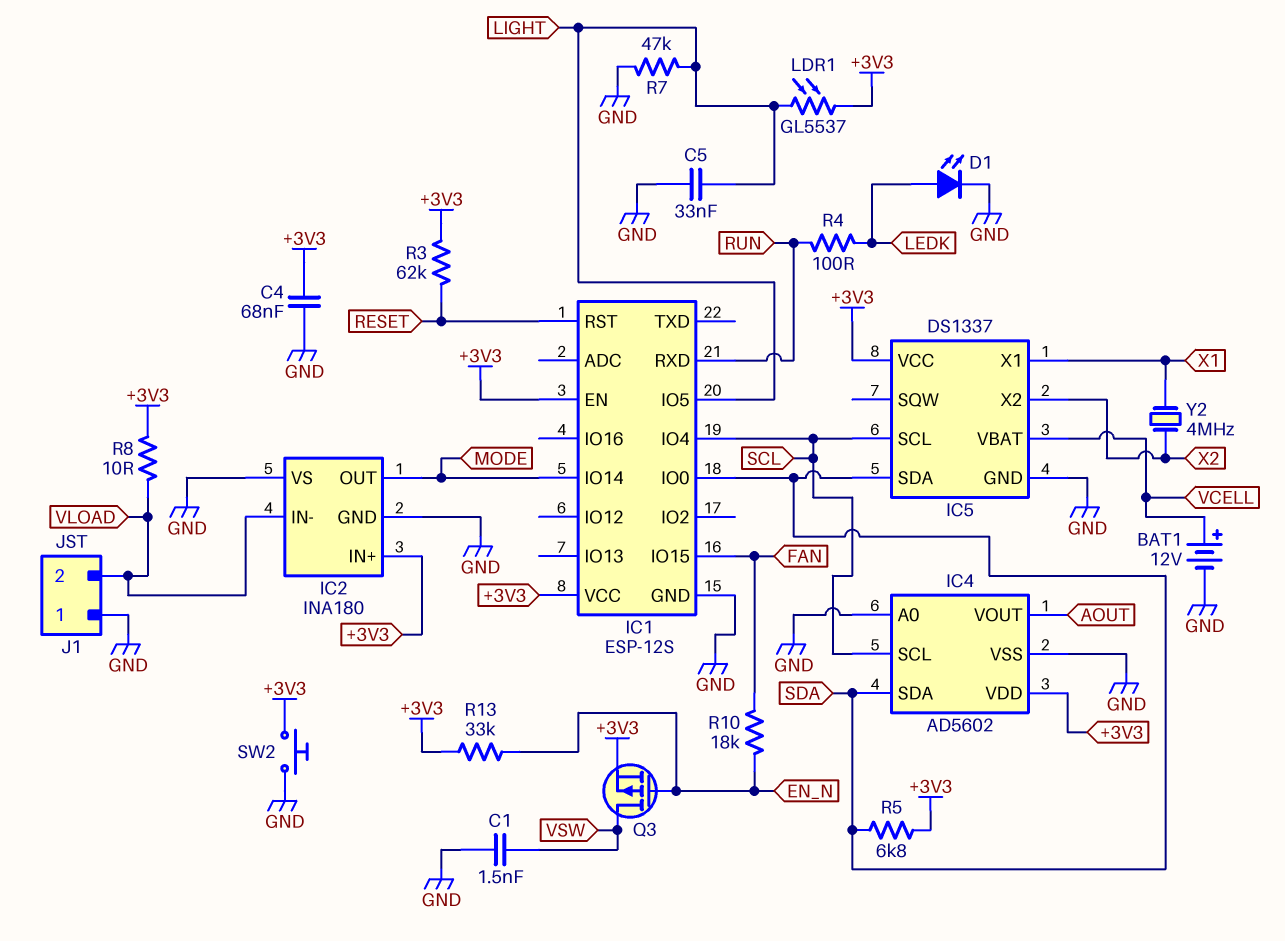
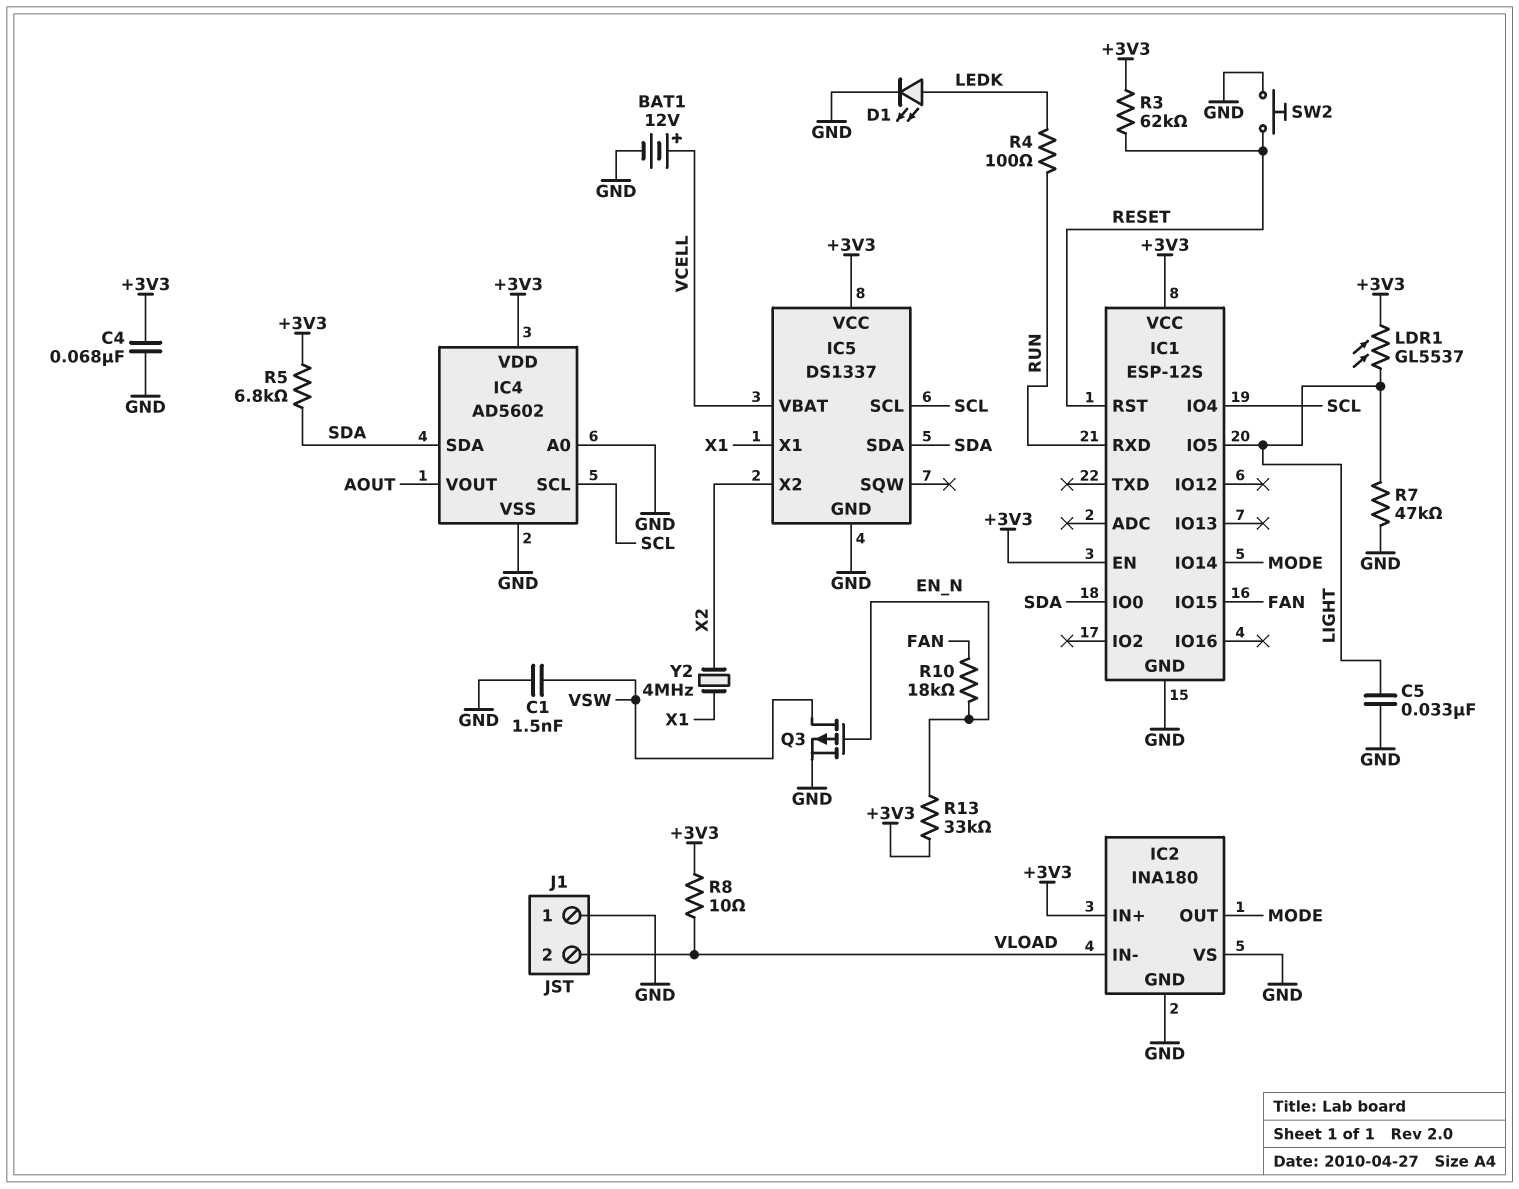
Q3: PMOS (G EN_N, D VSW, S +3V3) -> PMOS (G EN_N, D VSW, S GND)
SW2: button (+3V3, GND) -> button (GND, RESET)

